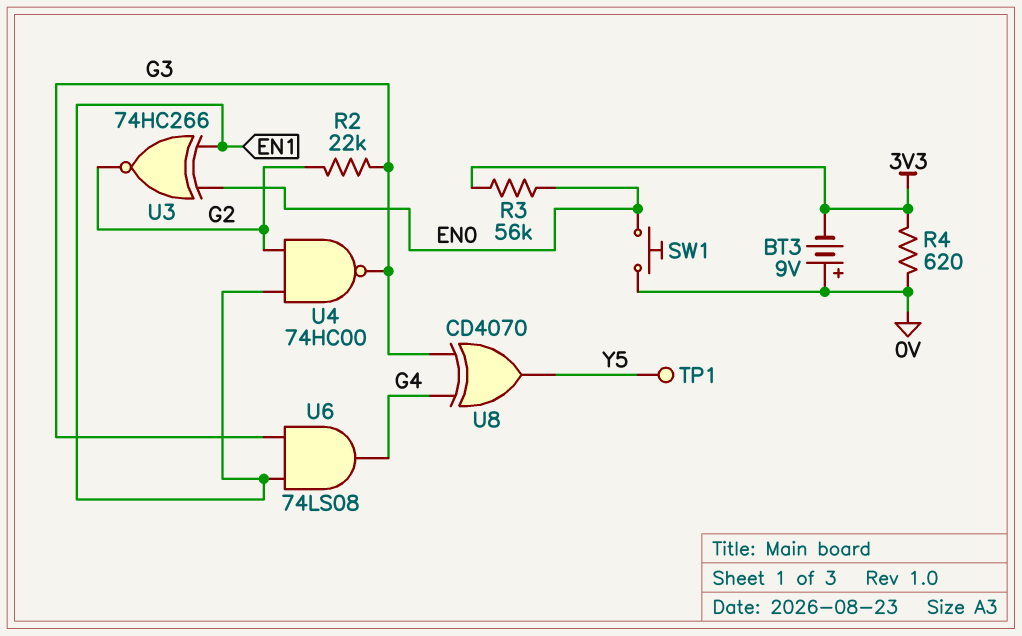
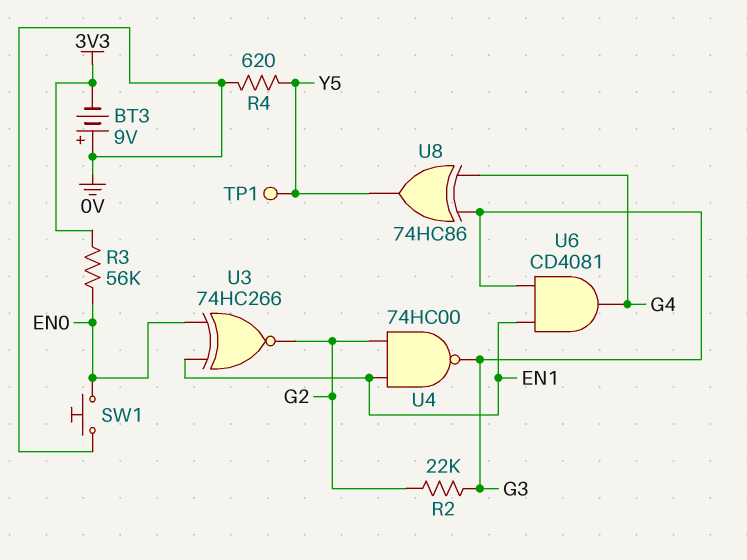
R4: 620 (0V, 3V3) -> 620 (0V, Y5)
U6: AND 74LS08 (in EN1, in G3, out G4) -> AND CD4081 (in EN1, in G3, out G4)
U8: XOR CD4070 (in G3, in G4, out Y5) -> XOR 74HC86 (in G3, in G4, out Y5)

